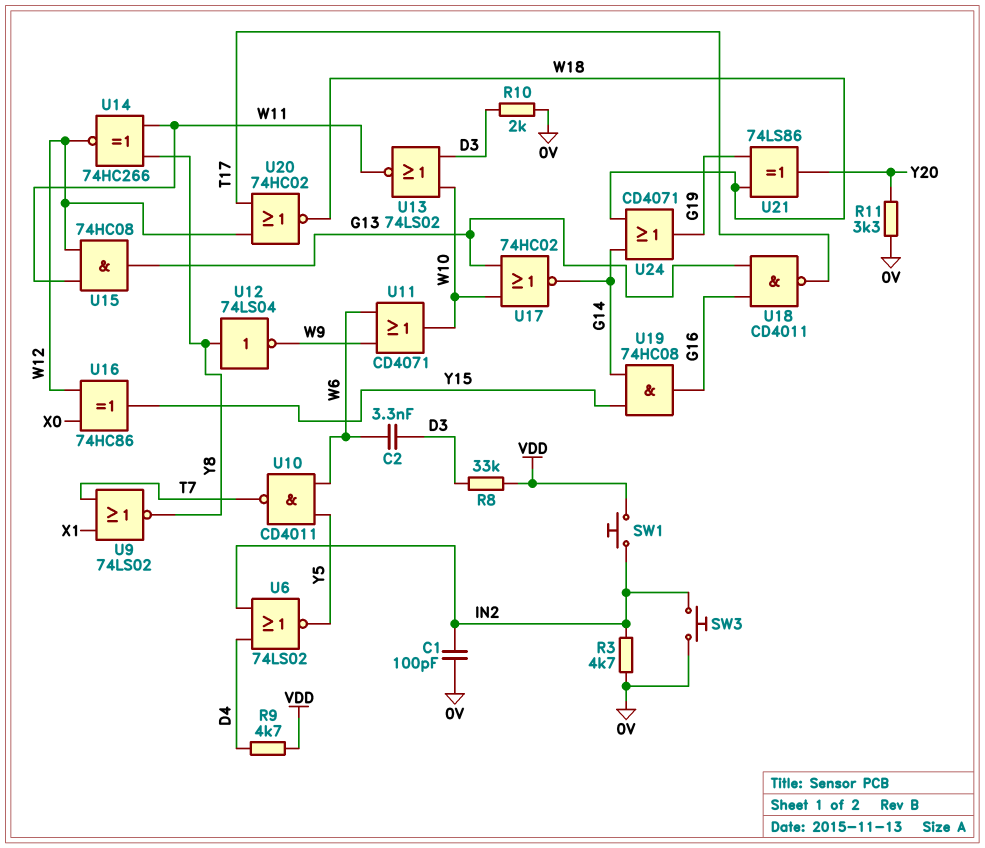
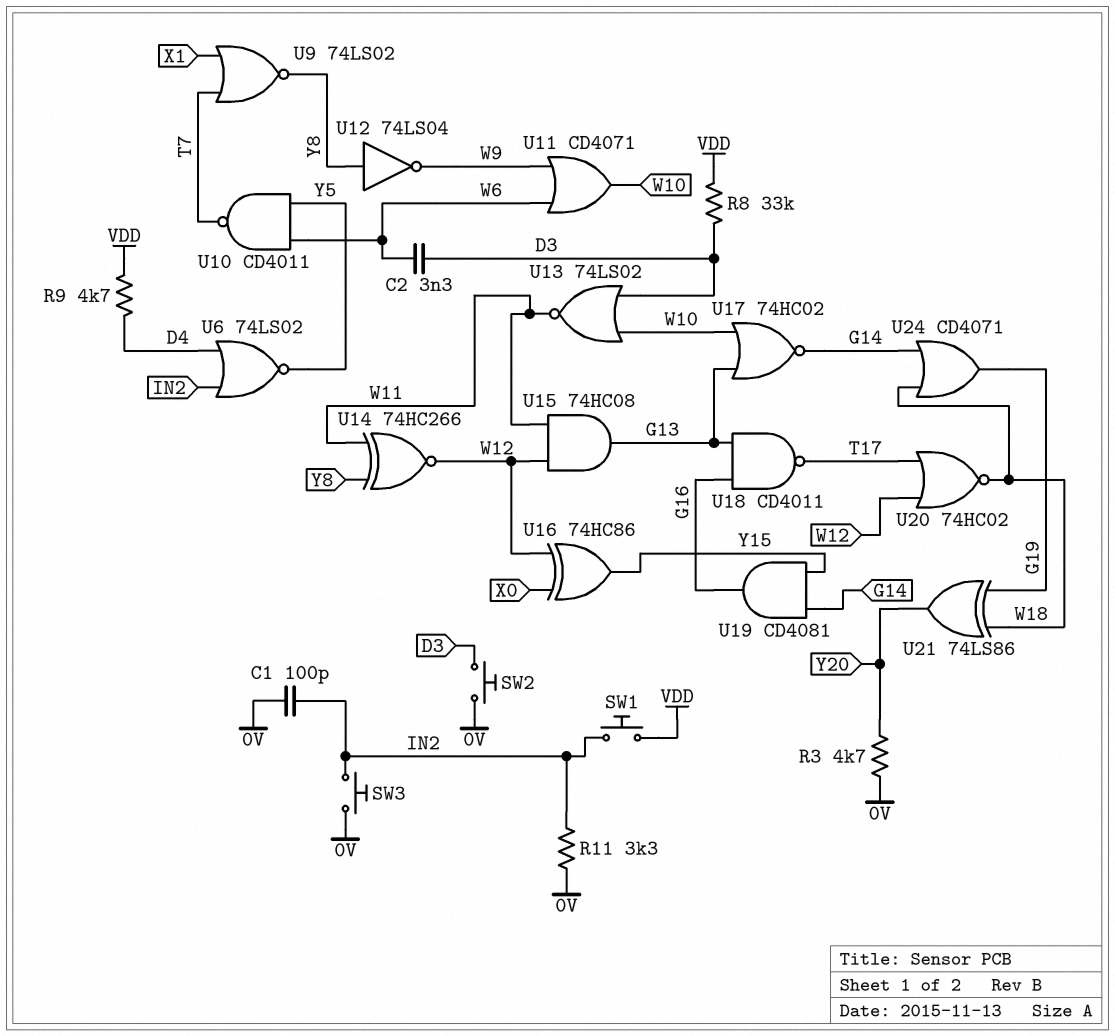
R3: 4.7k (0V, IN2) -> 4.7k (0V, Y20)
R10: 2k (0V, D3) -> none
R11: 3.3k (0V, Y20) -> 3.3k (0V, IN2)
SW2: none -> button (0V, D3)
U19: AND 74HC08 (in G14, in Y15, out G16) -> AND CD4081 (in G14, in Y15, out G16)

